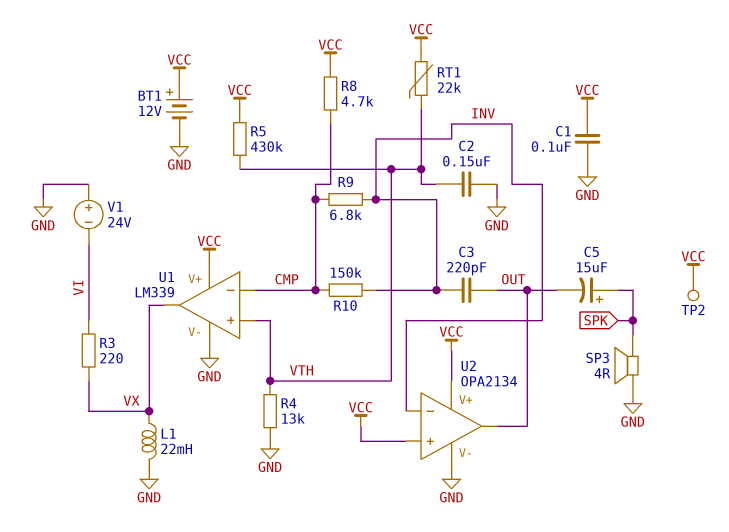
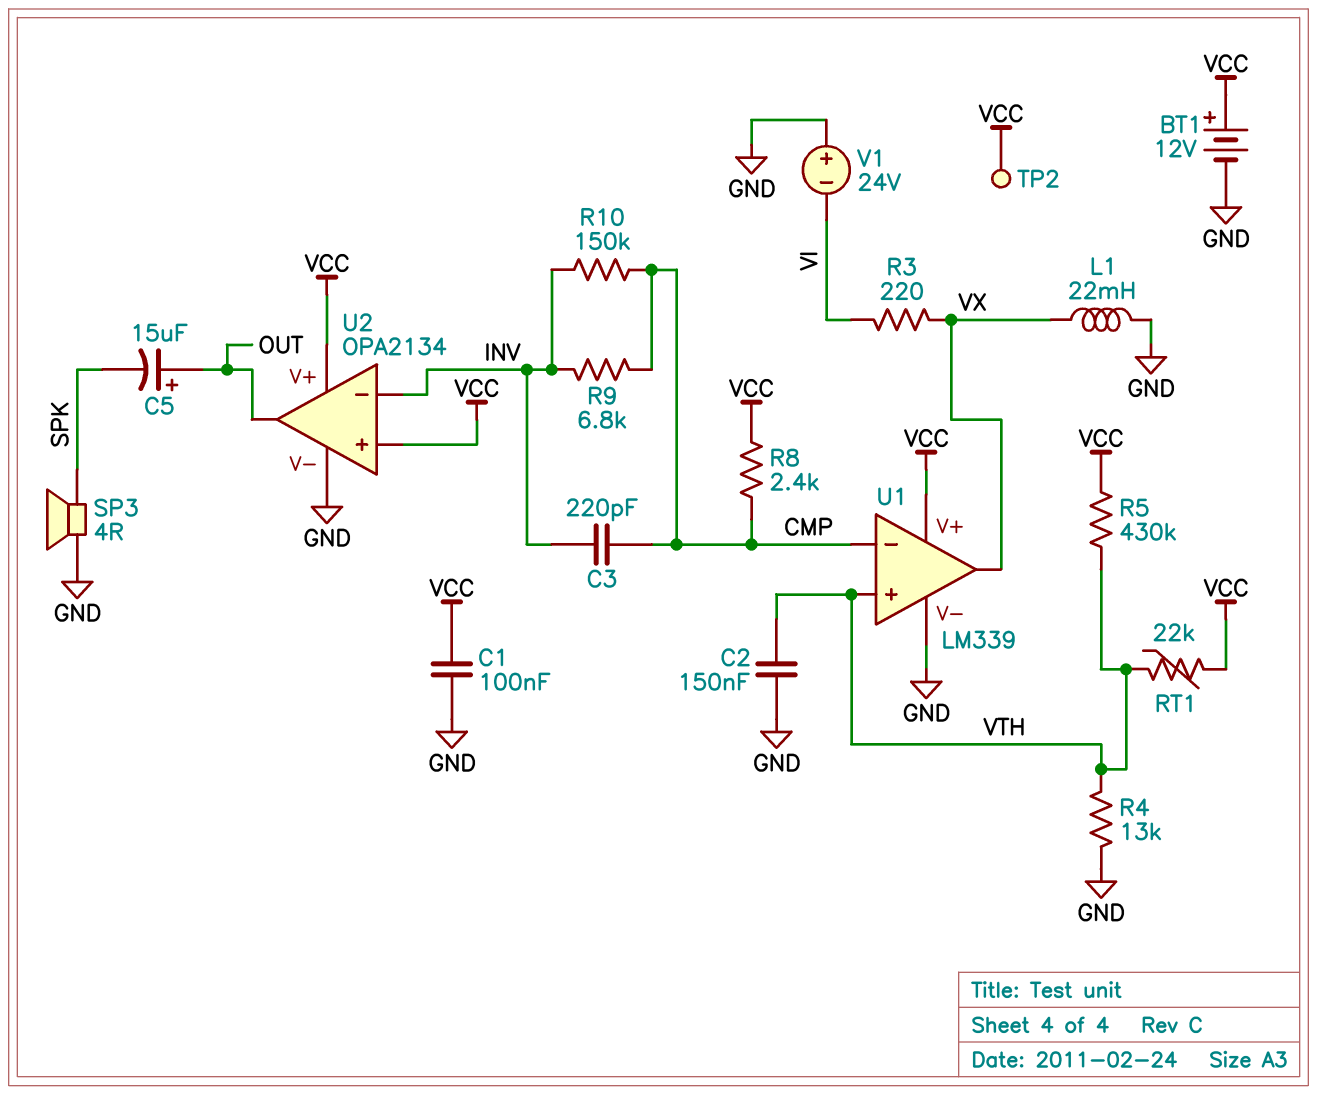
C3: 220pF (INV, OUT) -> 220pF (CMP, INV)
C5: 15uF (plus SPK, minus OUT) -> 15uF (plus OUT, minus SPK)
R8: 4.7k (CMP, VCC) -> 2.4k (CMP, VCC)

